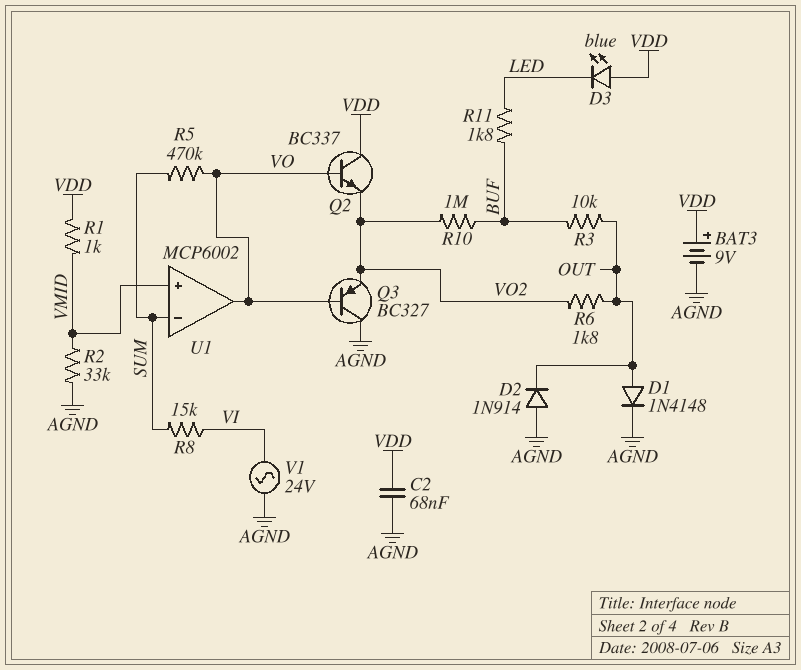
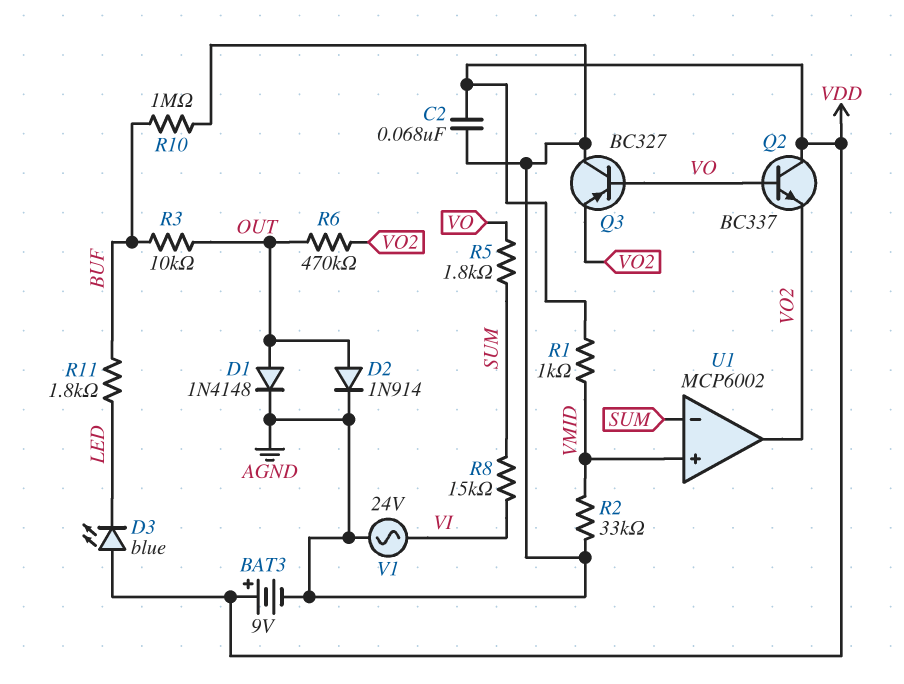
D2: diode 1N914 (A AGND, K OUT) -> diode 1N914 (A OUT, K AGND)
R5: 470k (SUM, VO) -> 1.8k (SUM, VO)
R6: 1.8k (OUT, VO2) -> 470k (OUT, VO2)
R10: 1M (BUF, VO2) -> 1M (AGND, BUF)
U1 pin out: VO -> VO2

